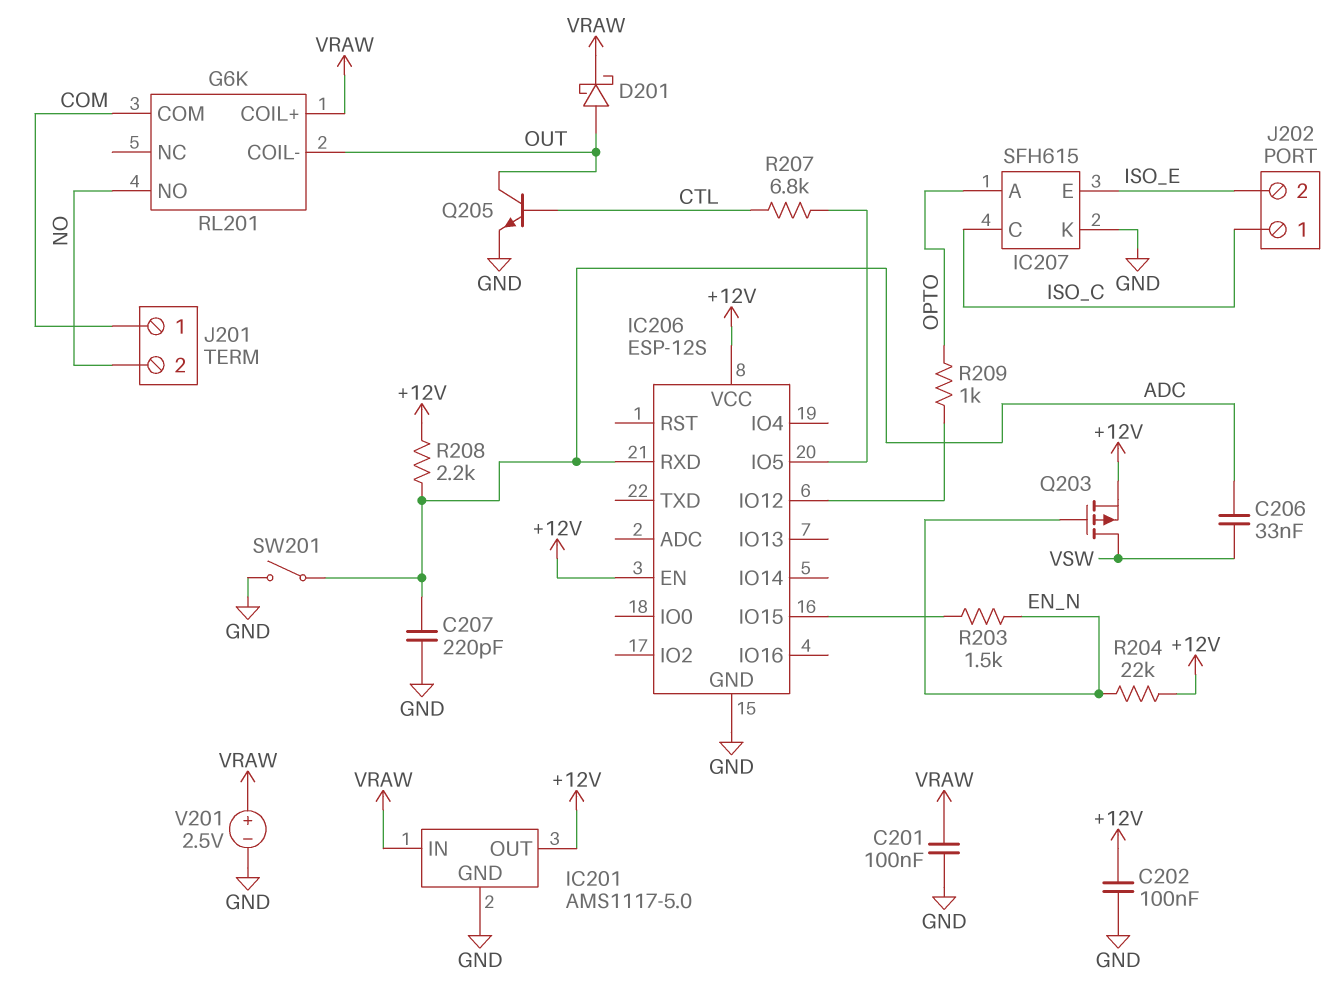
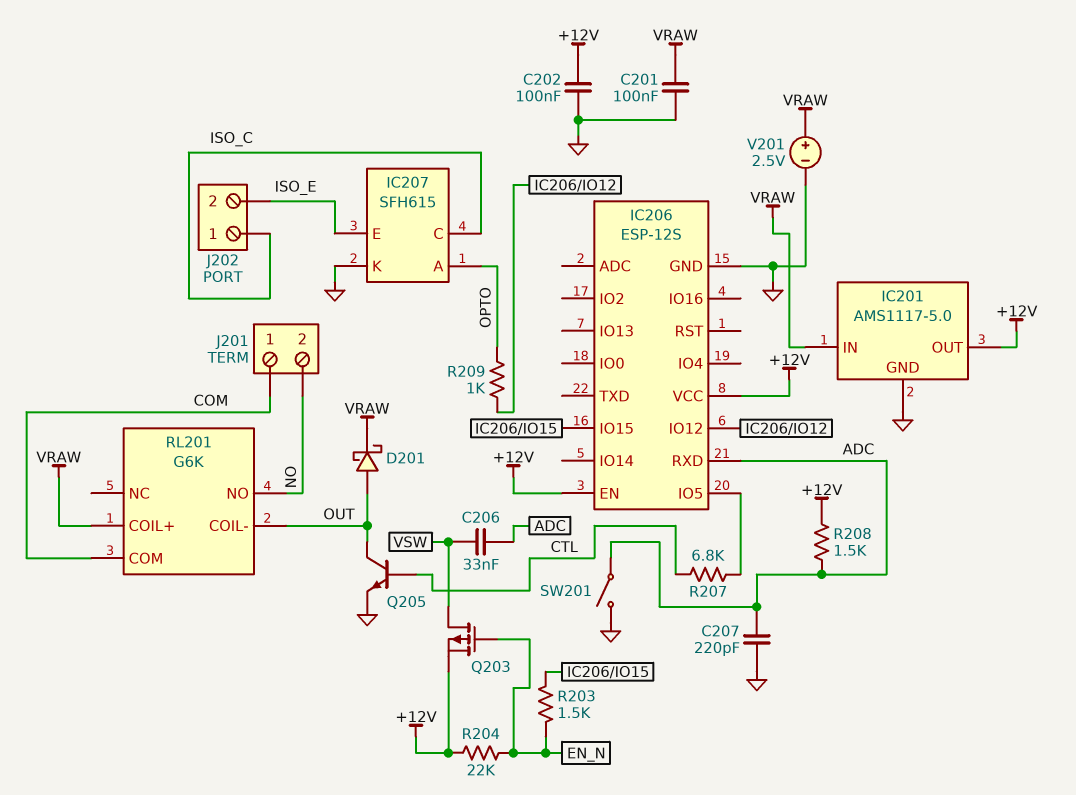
R208: 2.2k (+12V, ADC) -> 1.5k (+12V, ADC)

